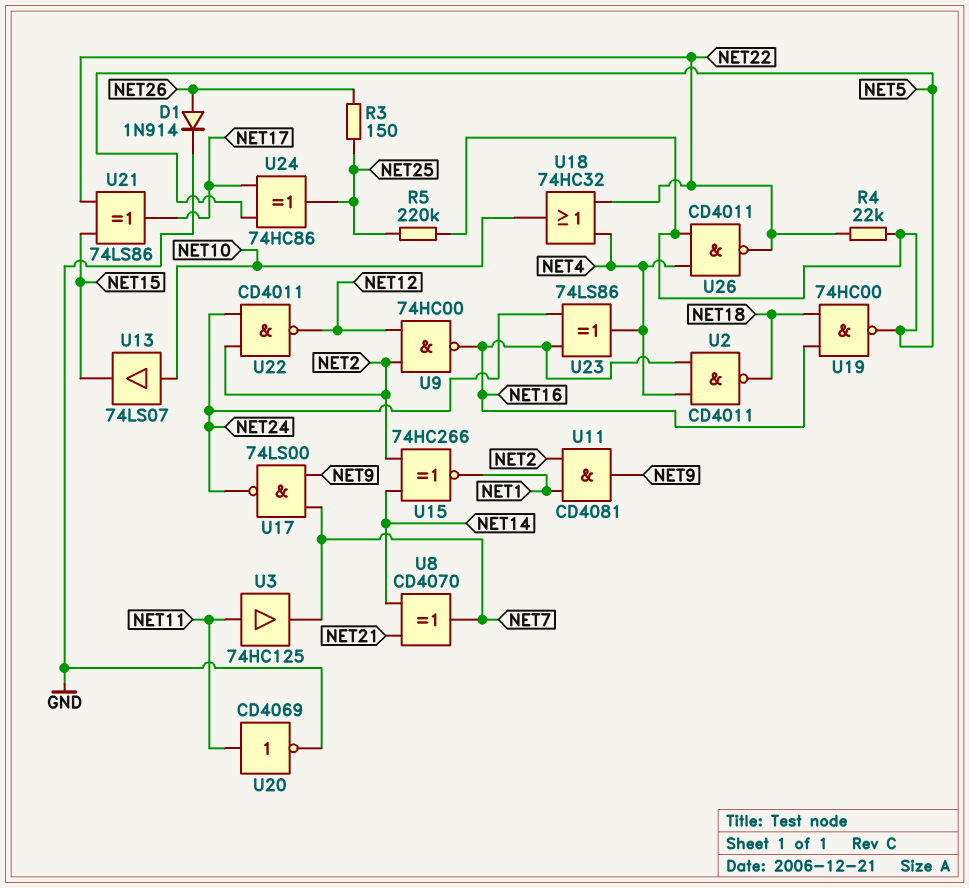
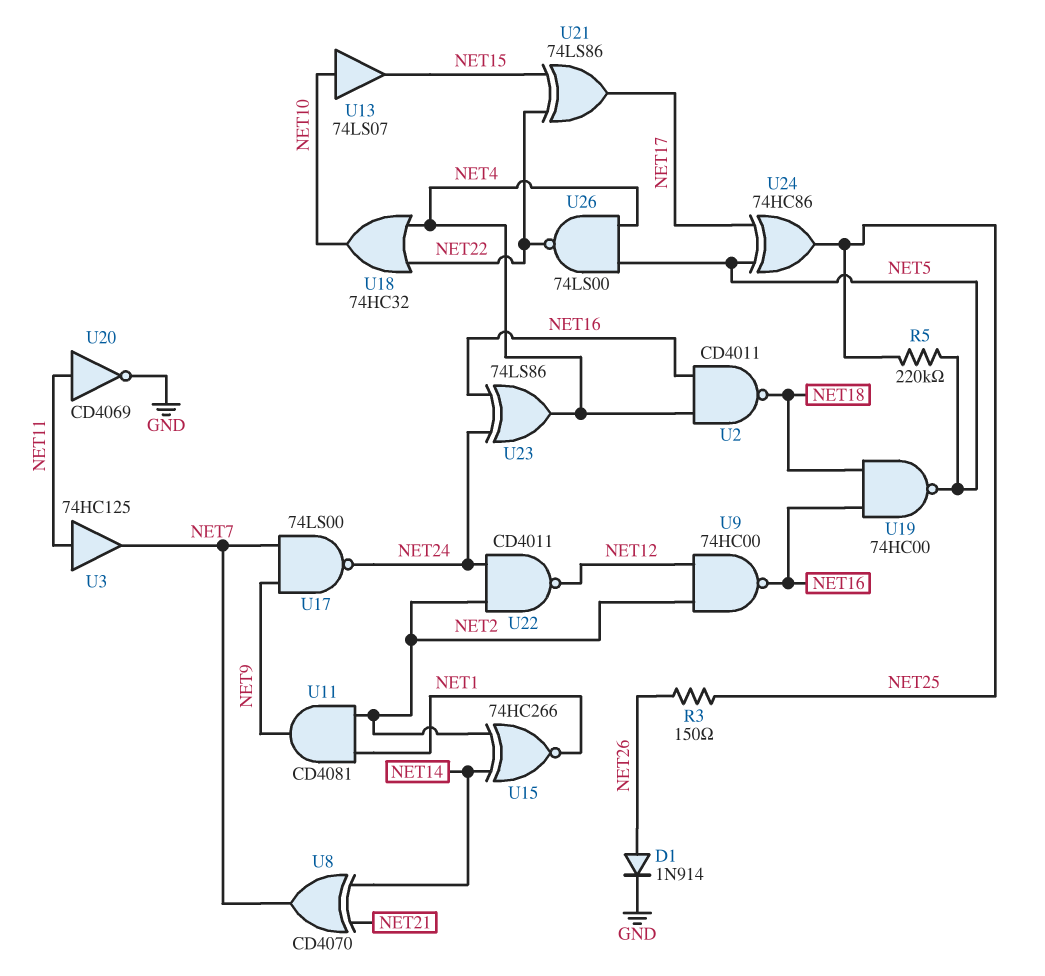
R4: 22k (NET5, NET22) -> none
U26: NAND CD4011 (in NET4, in NET5, out NET22) -> NAND 74LS00 (in NET4, in NET5, out NET22)

